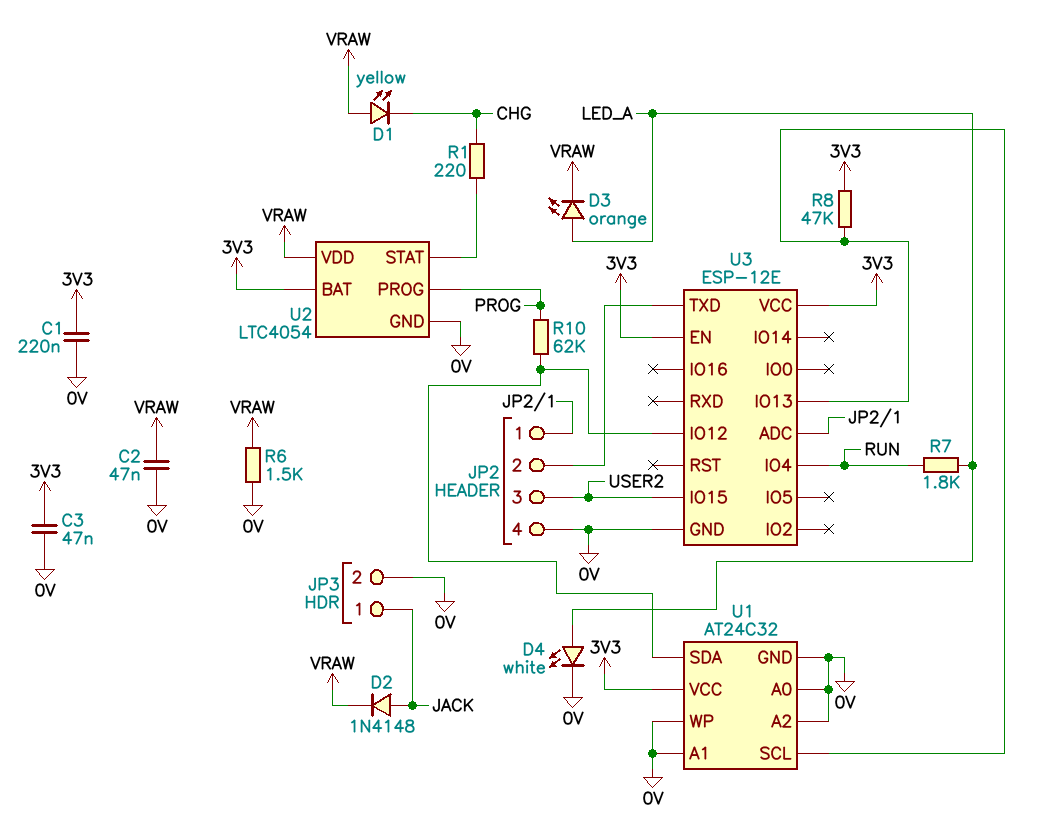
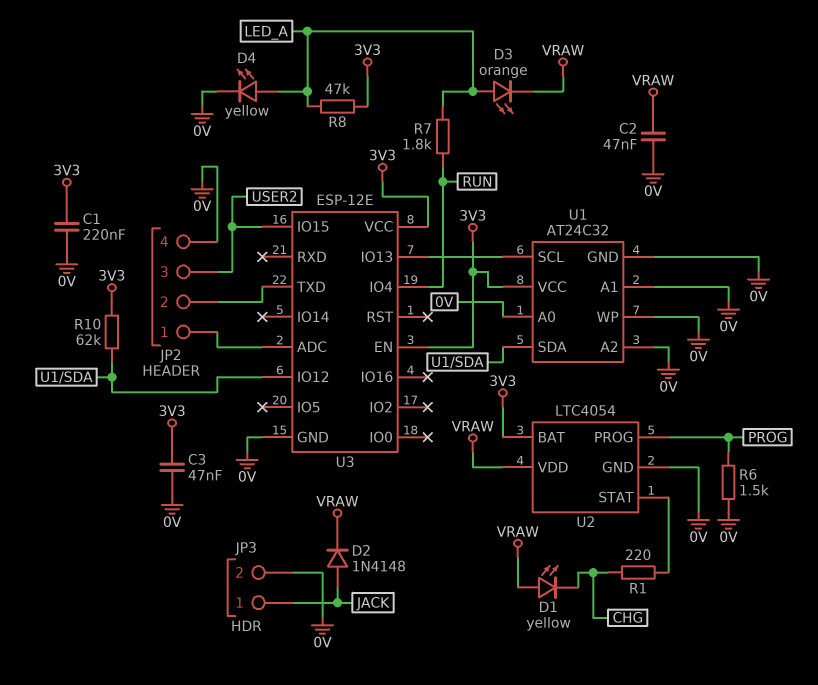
D4: LED white (A LED_A, K 0V) -> LED yellow (A LED_A, K 0V)
R6: 1.5k (0V, VRAW) -> 1.5k (0V, PROG)
R8: 47k (3V3, U1/SCL) -> 47k (3V3, LED_A)
R10: 62k (PROG, U1/SDA) -> 62k (3V3, U1/SDA)

